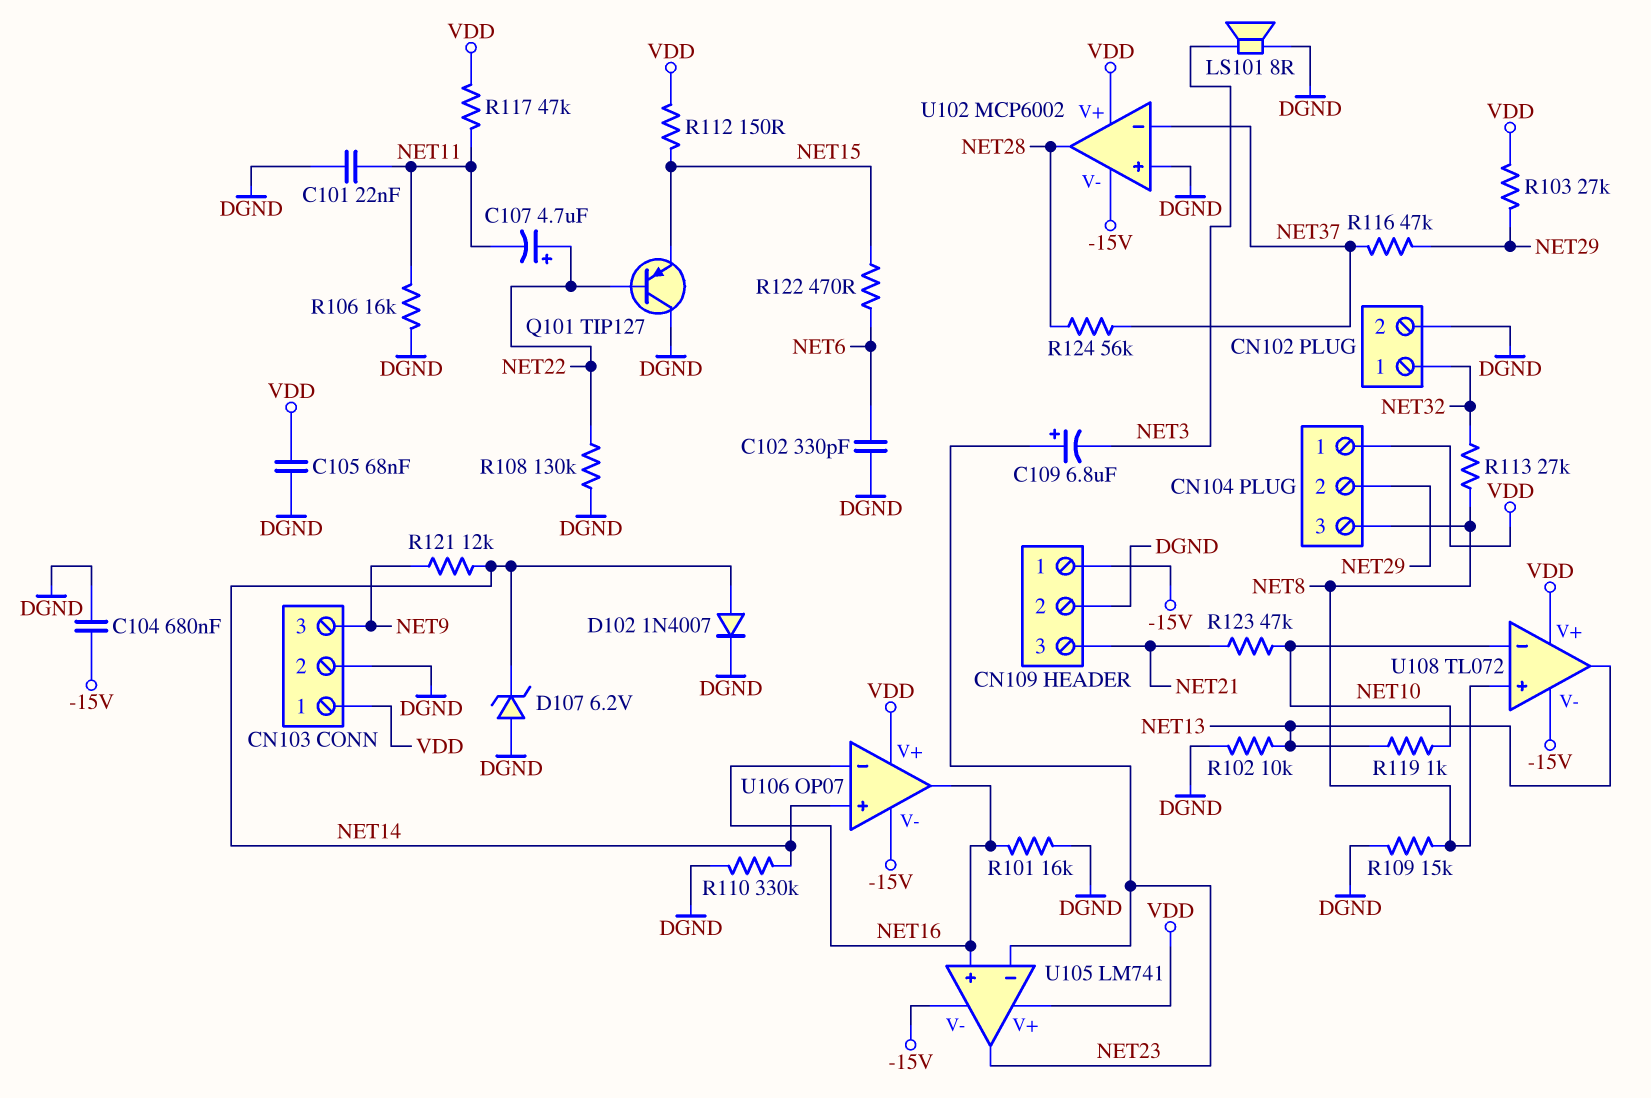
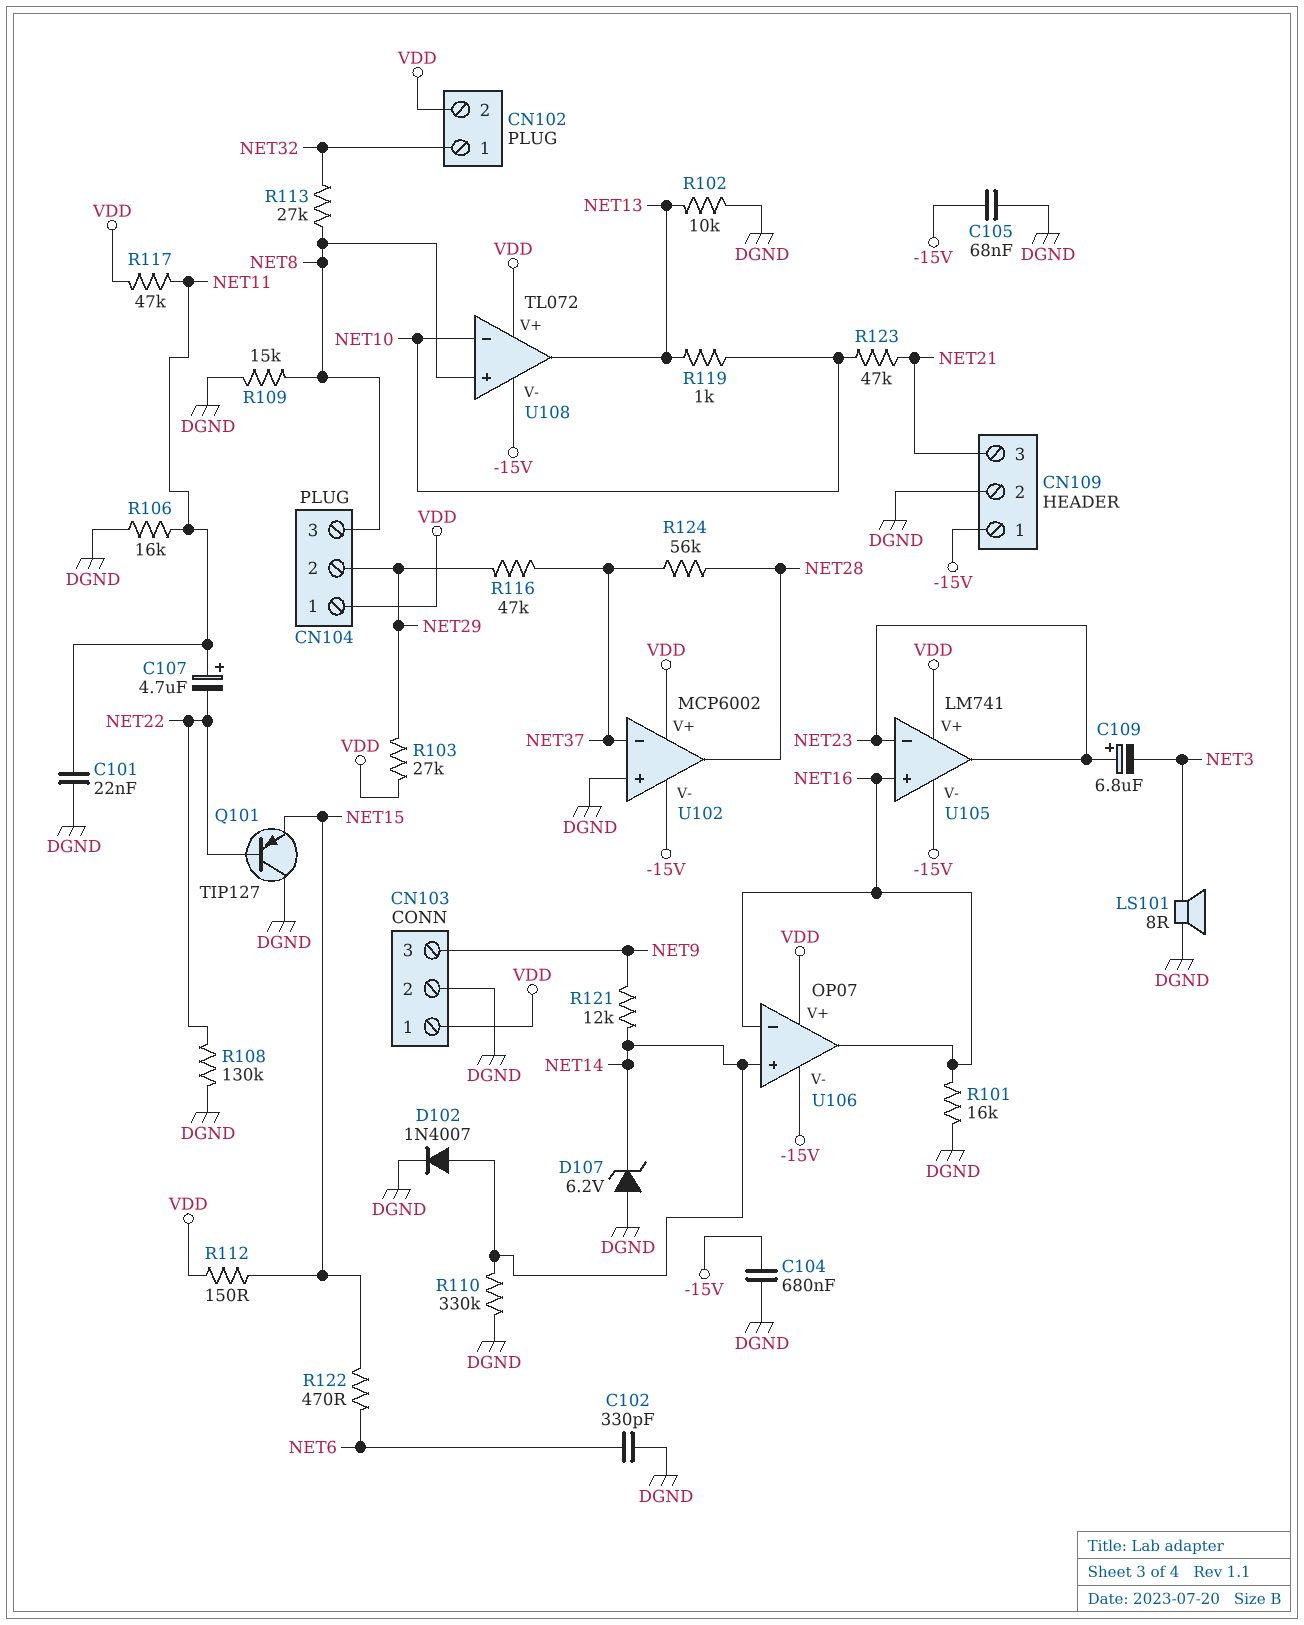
C105: 68nF (DGND, VDD) -> 68nF (-15V, DGND)
C107: 4.7uF (plus NET22, minus NET11) -> 4.7uF (plus NET11, minus NET22)
CN102 pin 2: DGND -> VDD

